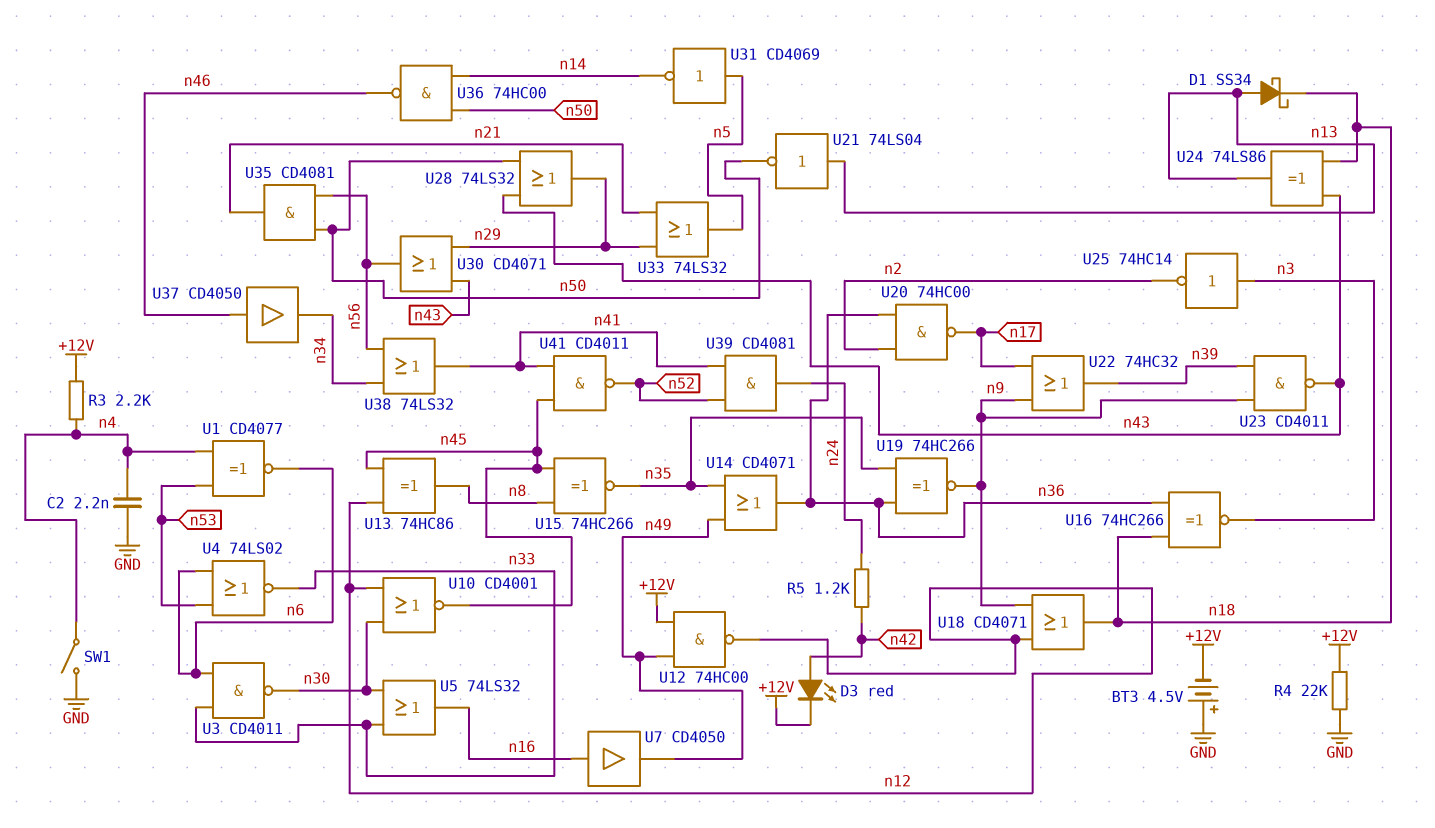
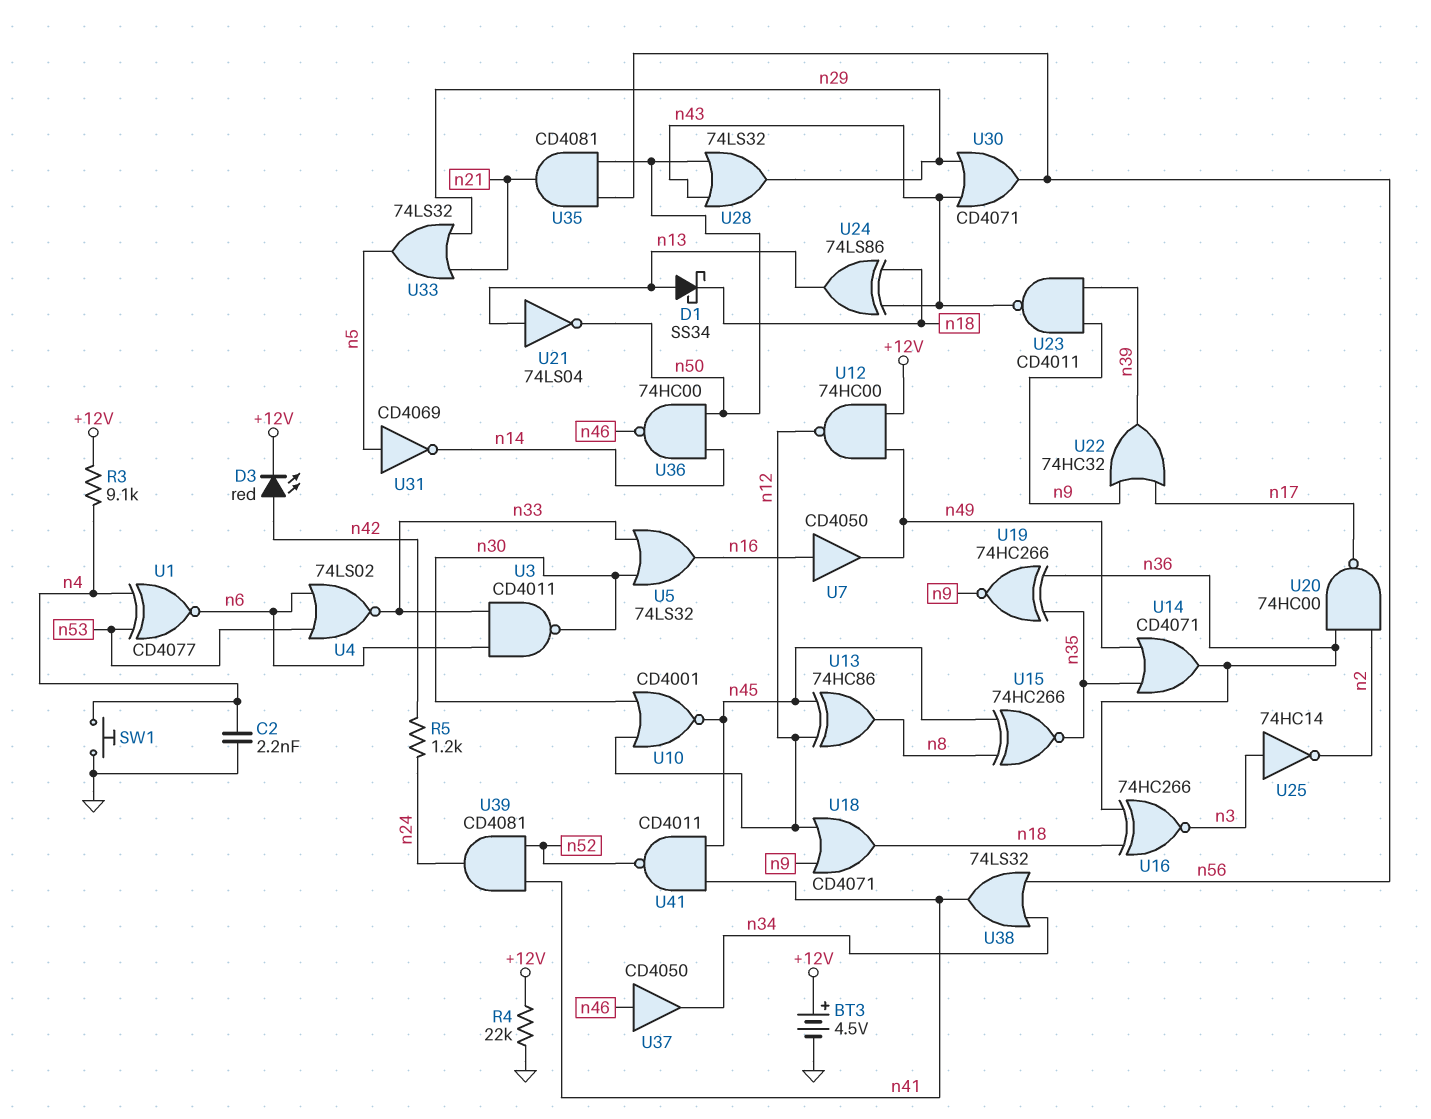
BT3: 4.5V (plus GND, minus +12V) -> 4.5V (plus +12V, minus GND)
R3: 2.2k (+12V, n4) -> 9.1k (+12V, n4)
SW1: switch (GND, n4) -> button (GND, n4)

